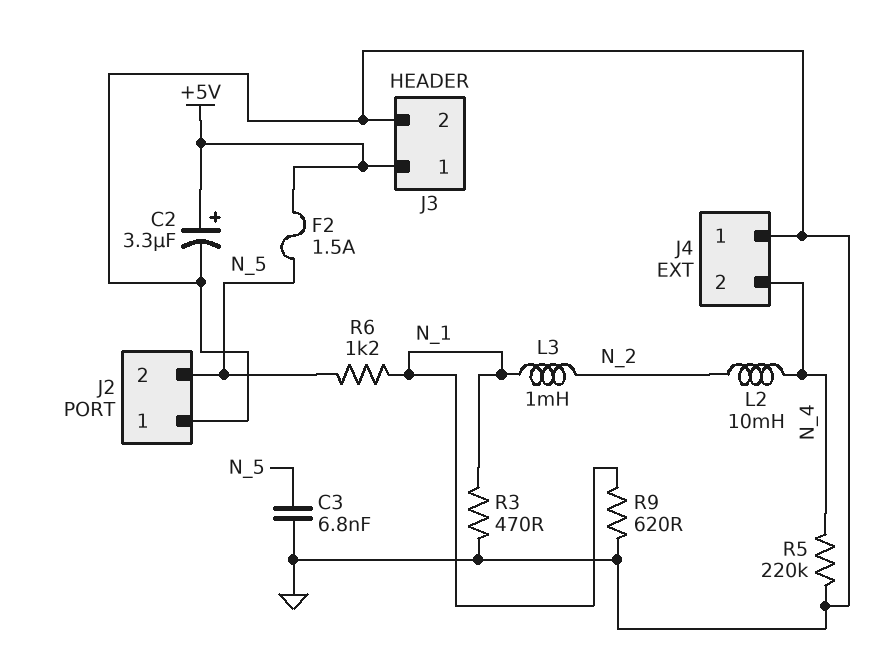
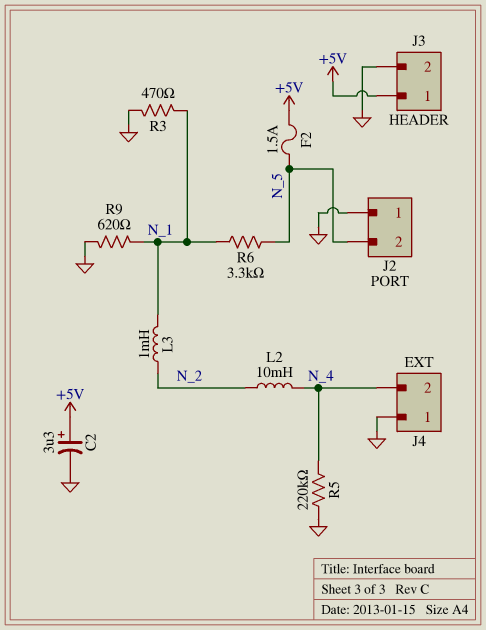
C3: 6.8nF (GND, N_5) -> none
R6: 1.2k (N_1, N_5) -> 3.3k (N_1, N_5)

